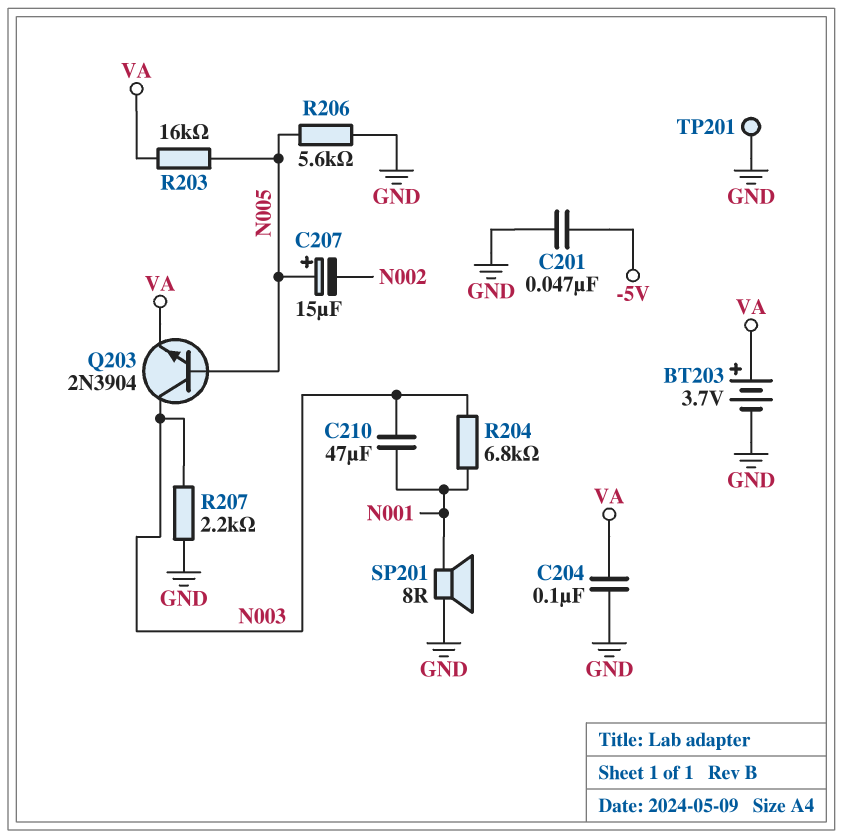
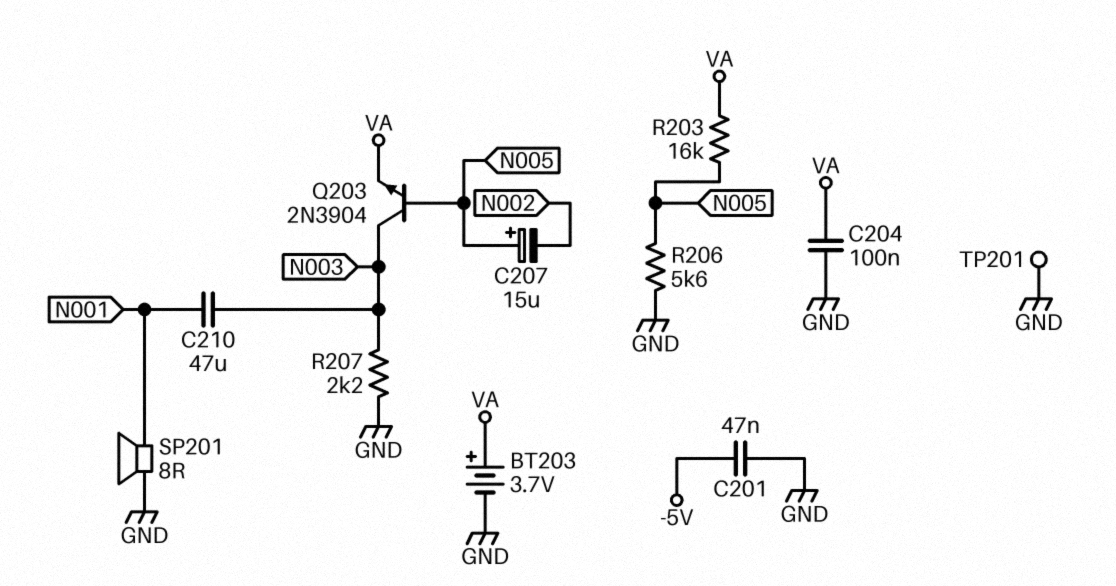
R204: 6.8k (N001, N003) -> none

